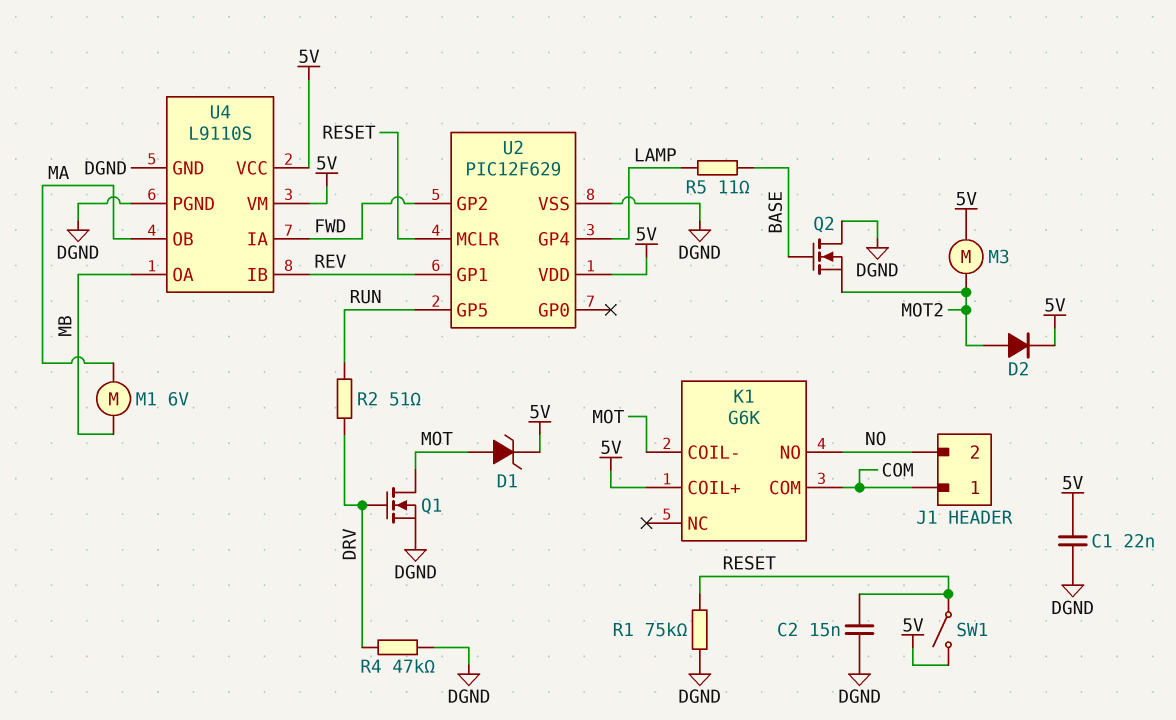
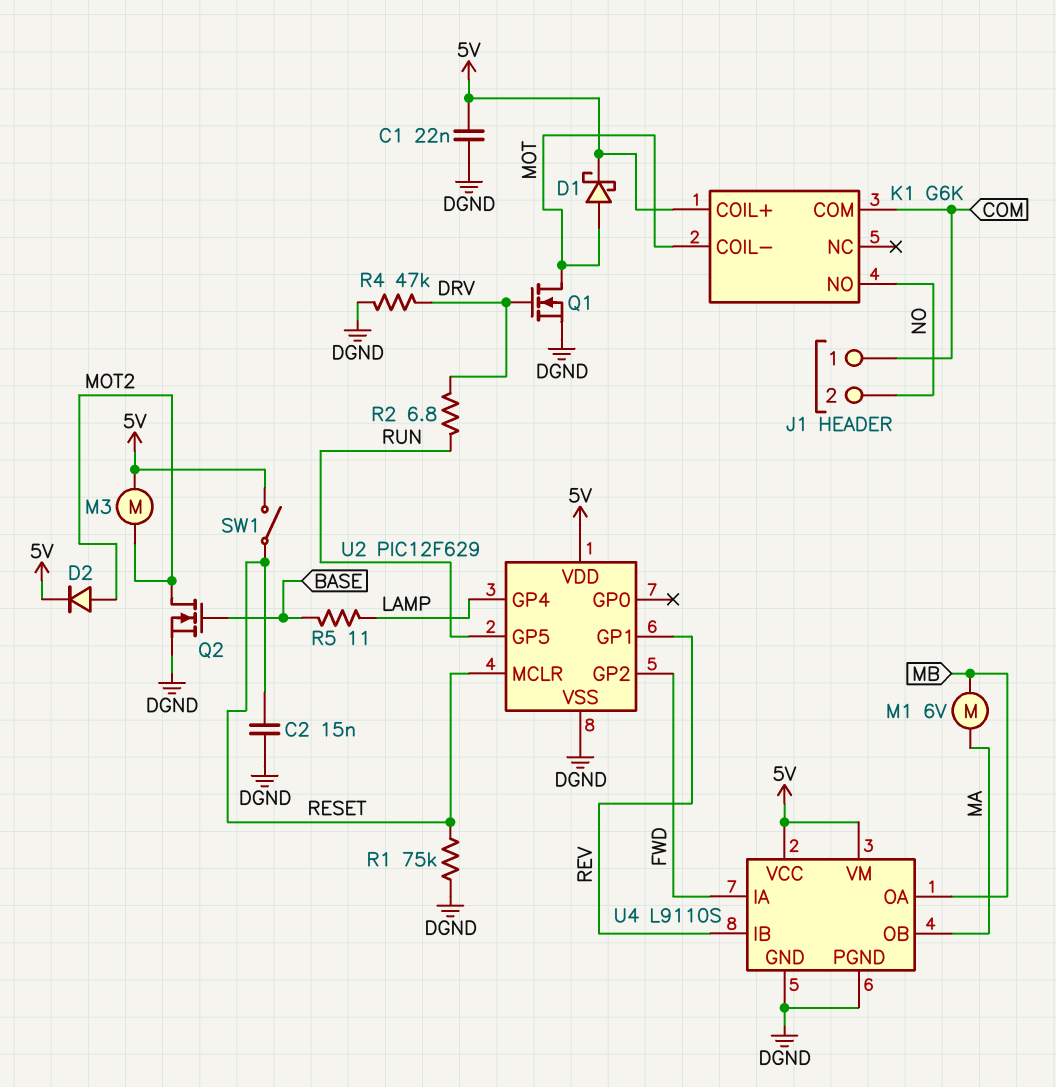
D1: zener (A MOT, K 5V) -> schottky (A MOT, K 5V)
Q2: NMOS (G BASE, D DGND, S MOT2) -> NMOS (G BASE, D MOT2, S DGND)
R2: 51 (DRV, RUN) -> 6.8 (DRV, RUN)

